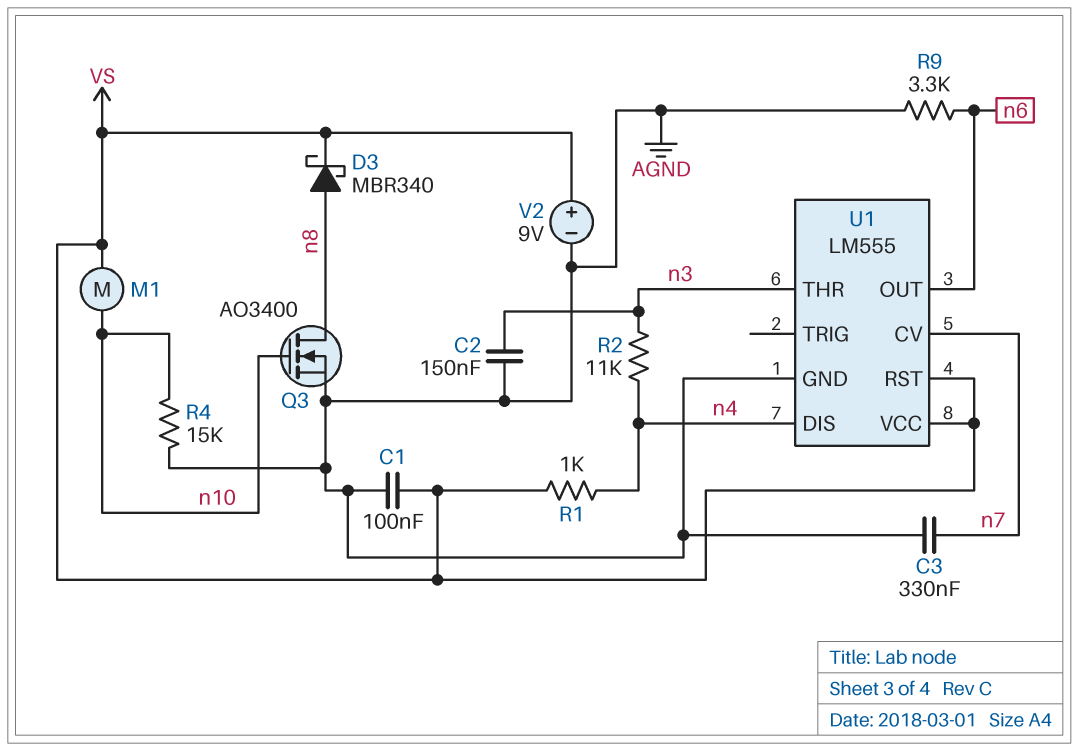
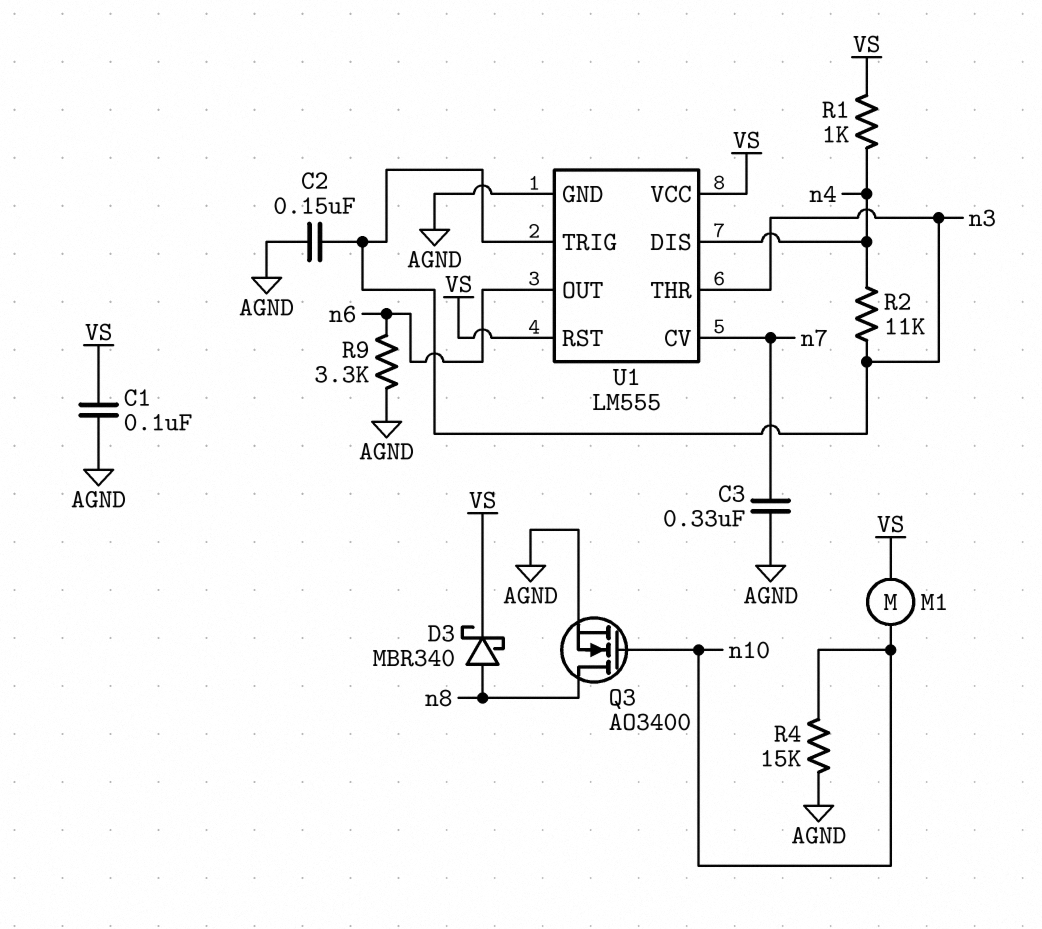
U1 pin TRIG: none -> n3
V2: 9V (plus VS, minus AGND) -> none

